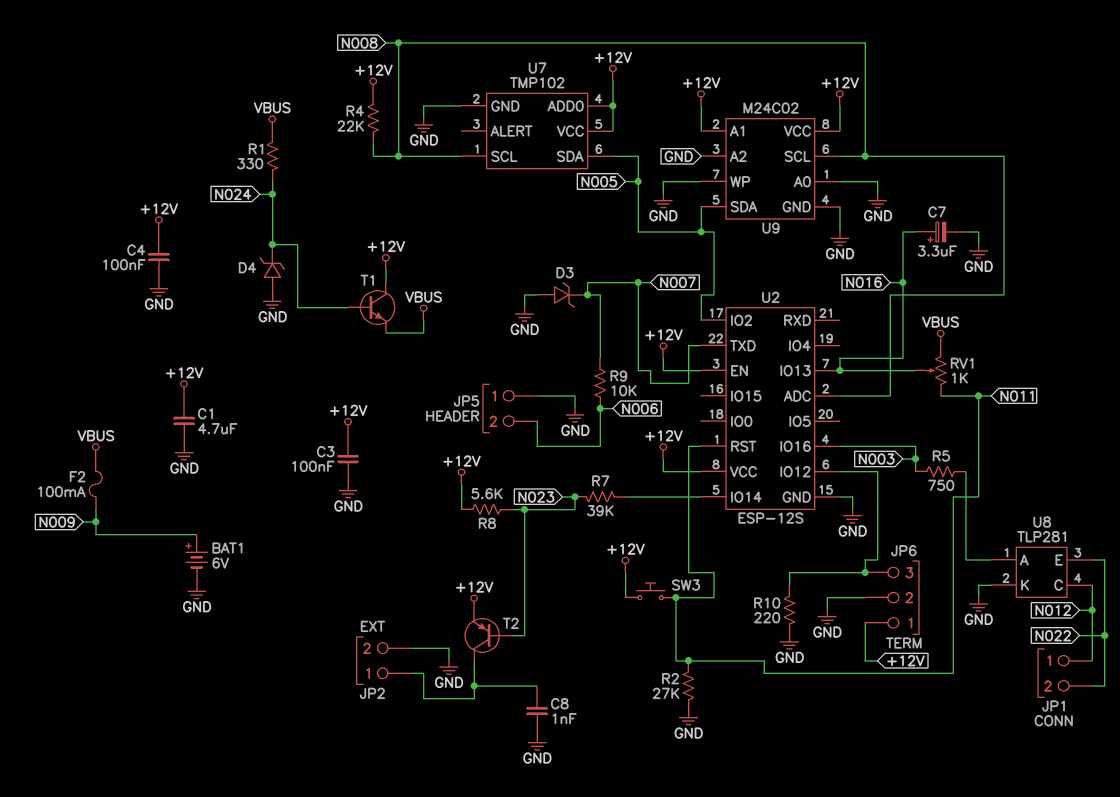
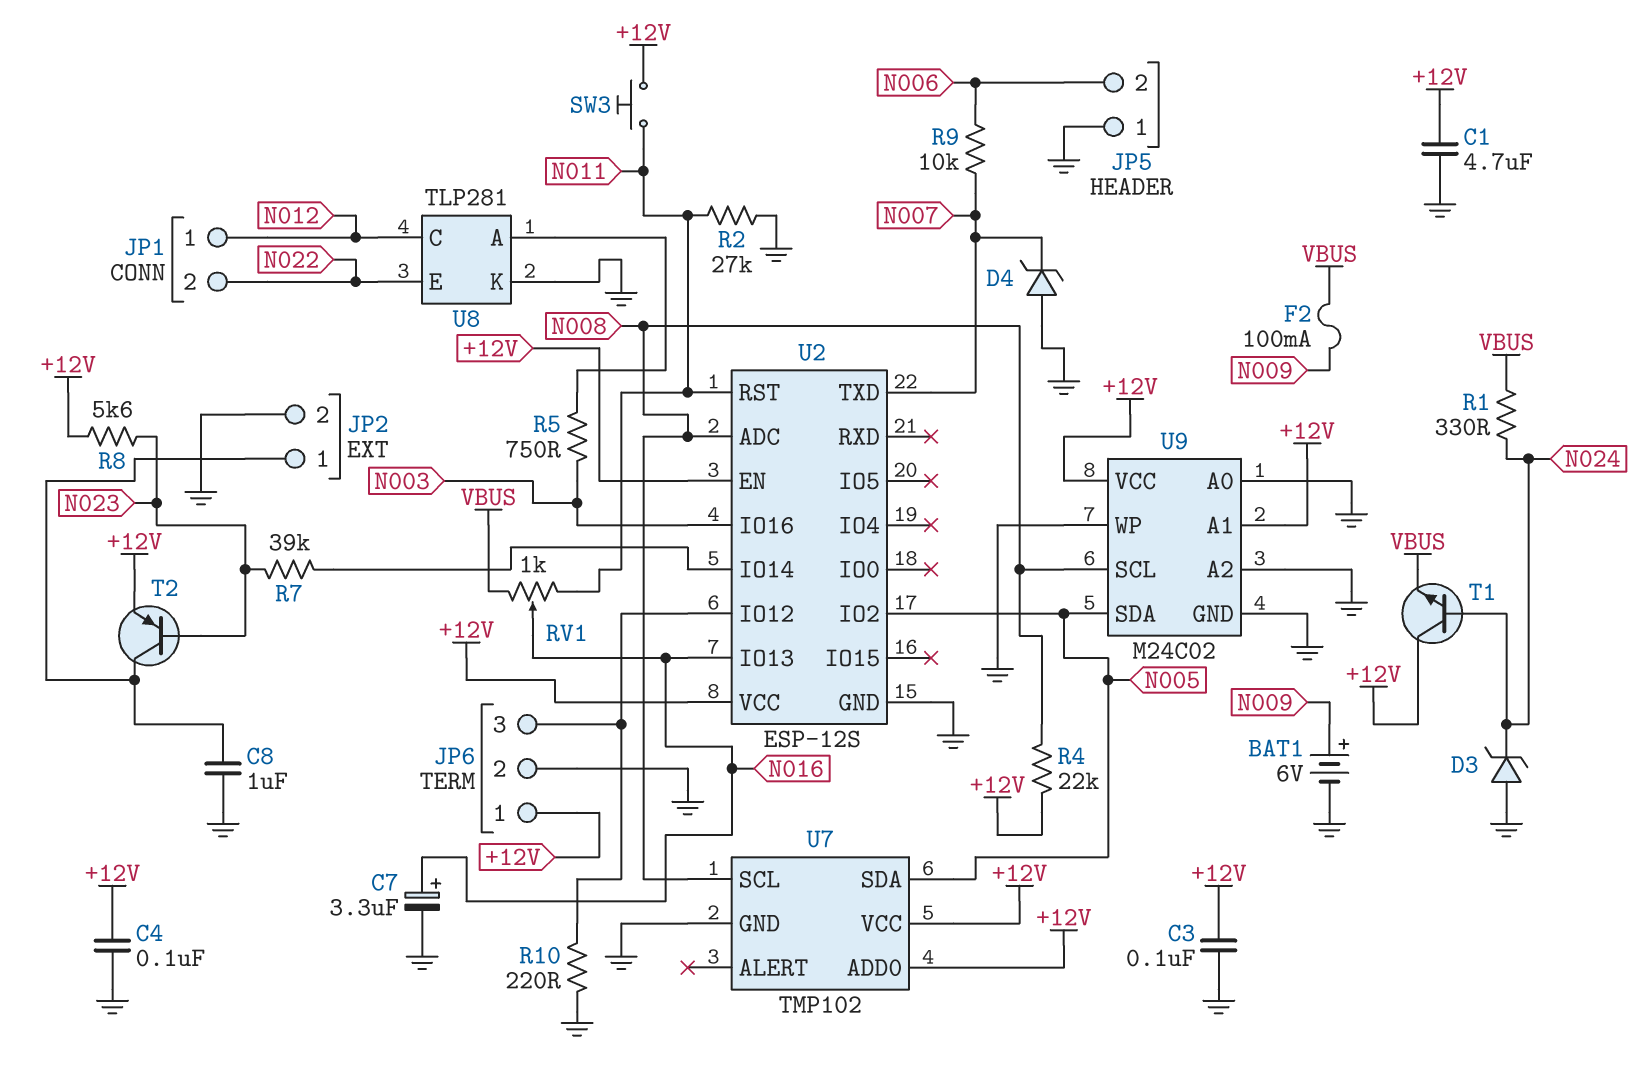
C8: 1nF (GND, JP2/1) -> 1uF (GND, JP2/1)
D3: zener (A GND, K N007) -> zener (A GND, K N024)
D4: zener (A GND, K N024) -> zener (A GND, K N007)

